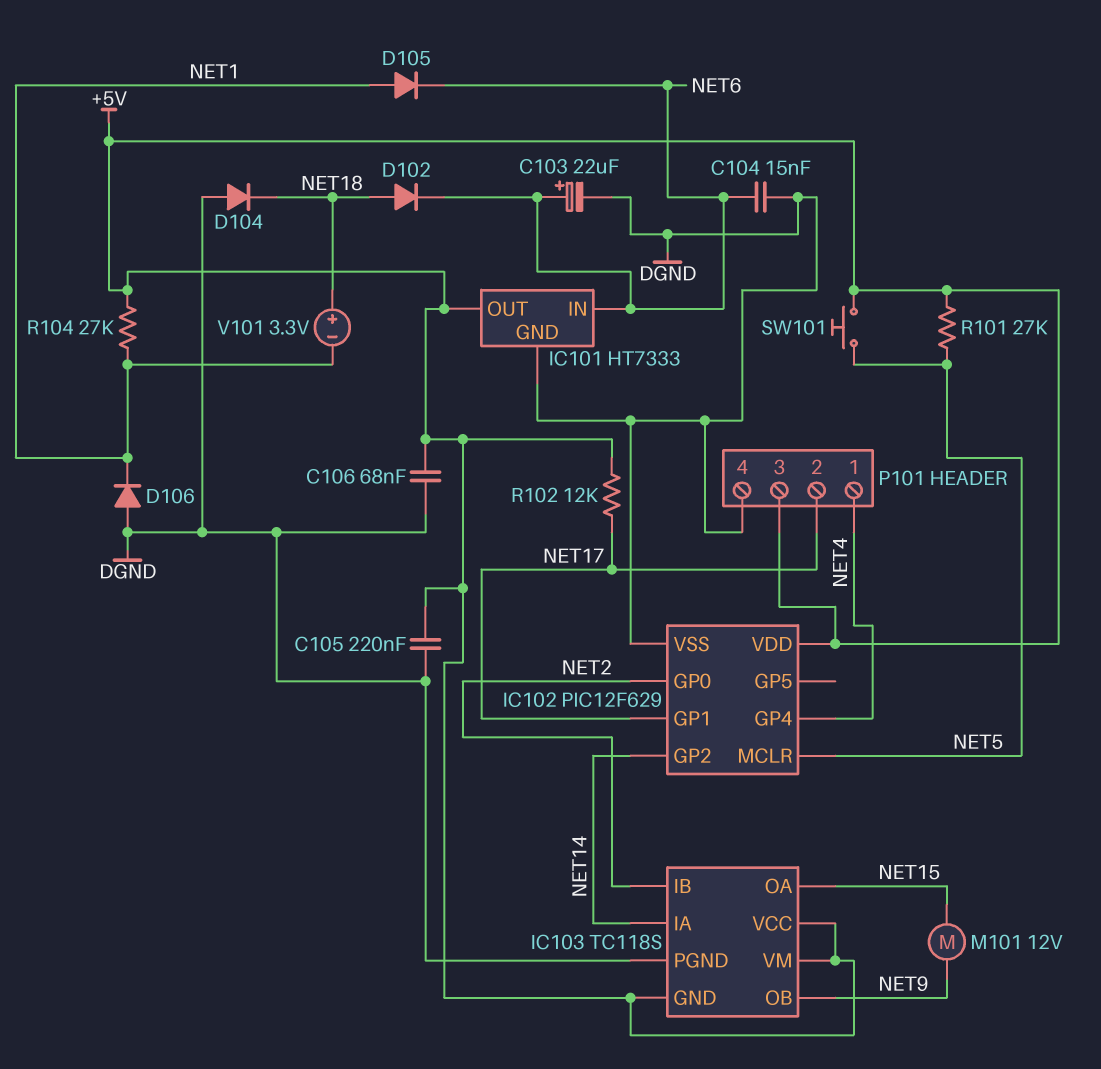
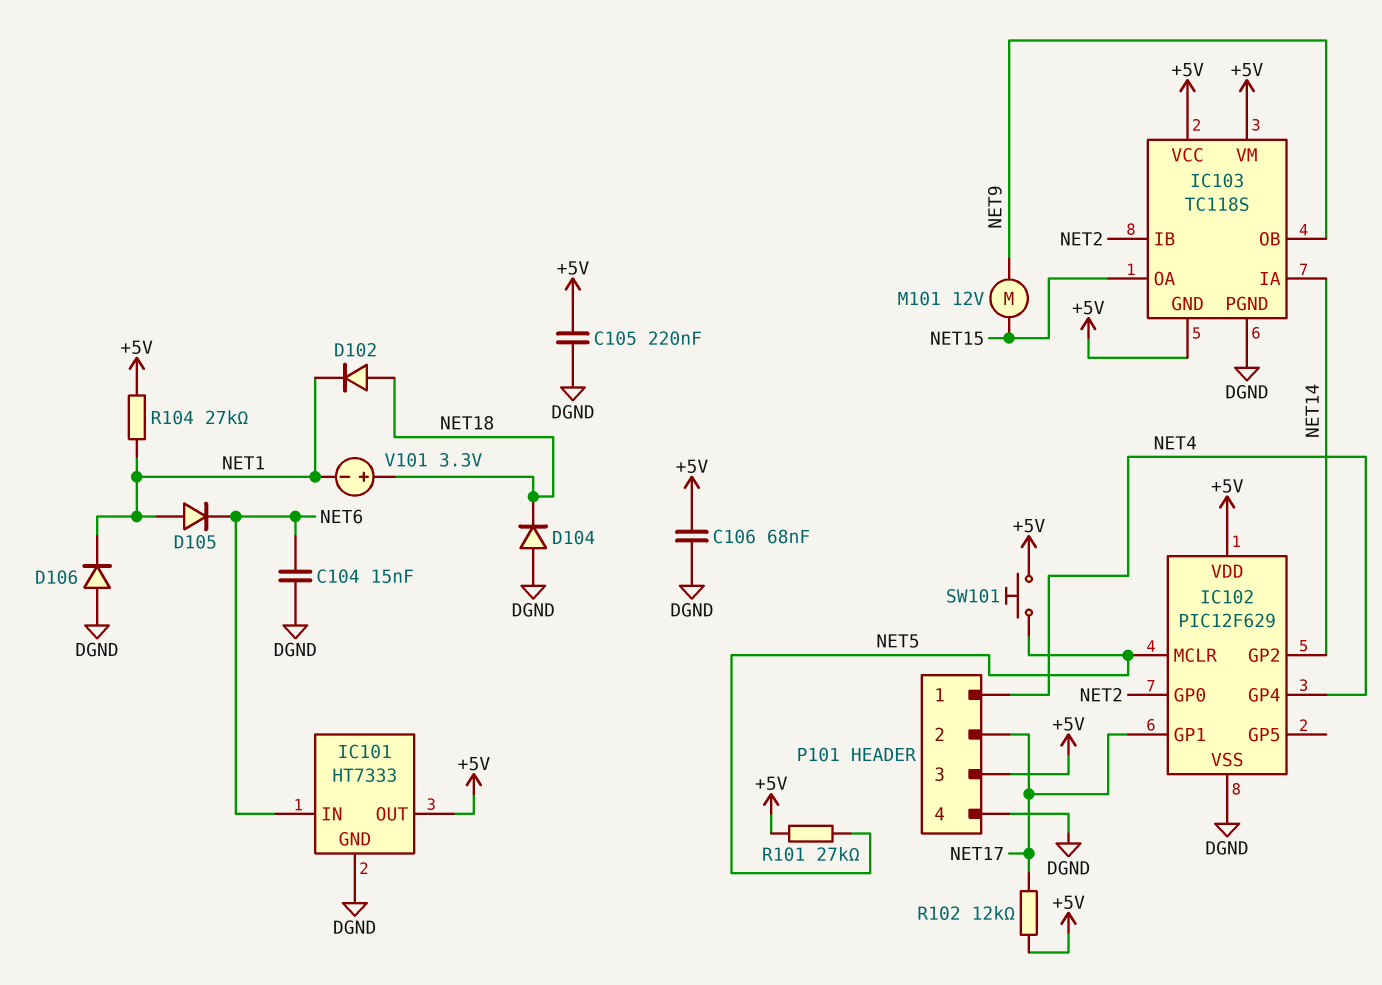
C103: 22uF (plus NET6, minus DGND) -> none
D102: diode (A NET18, K NET6) -> diode (A NET18, K NET1)

